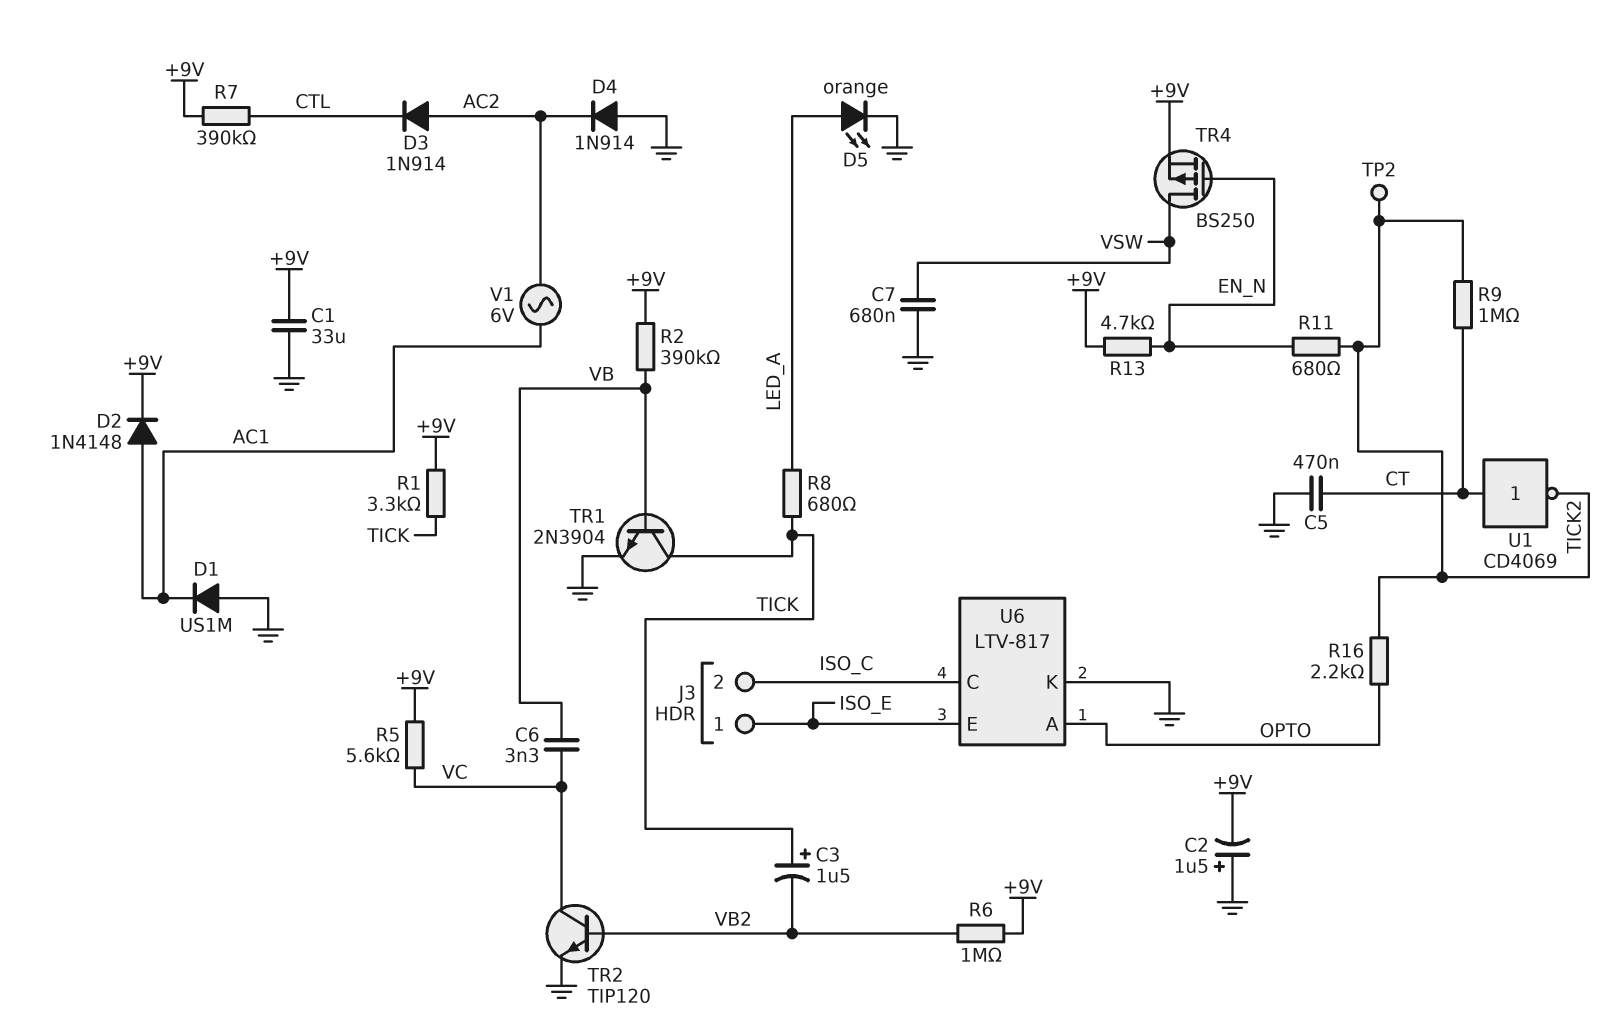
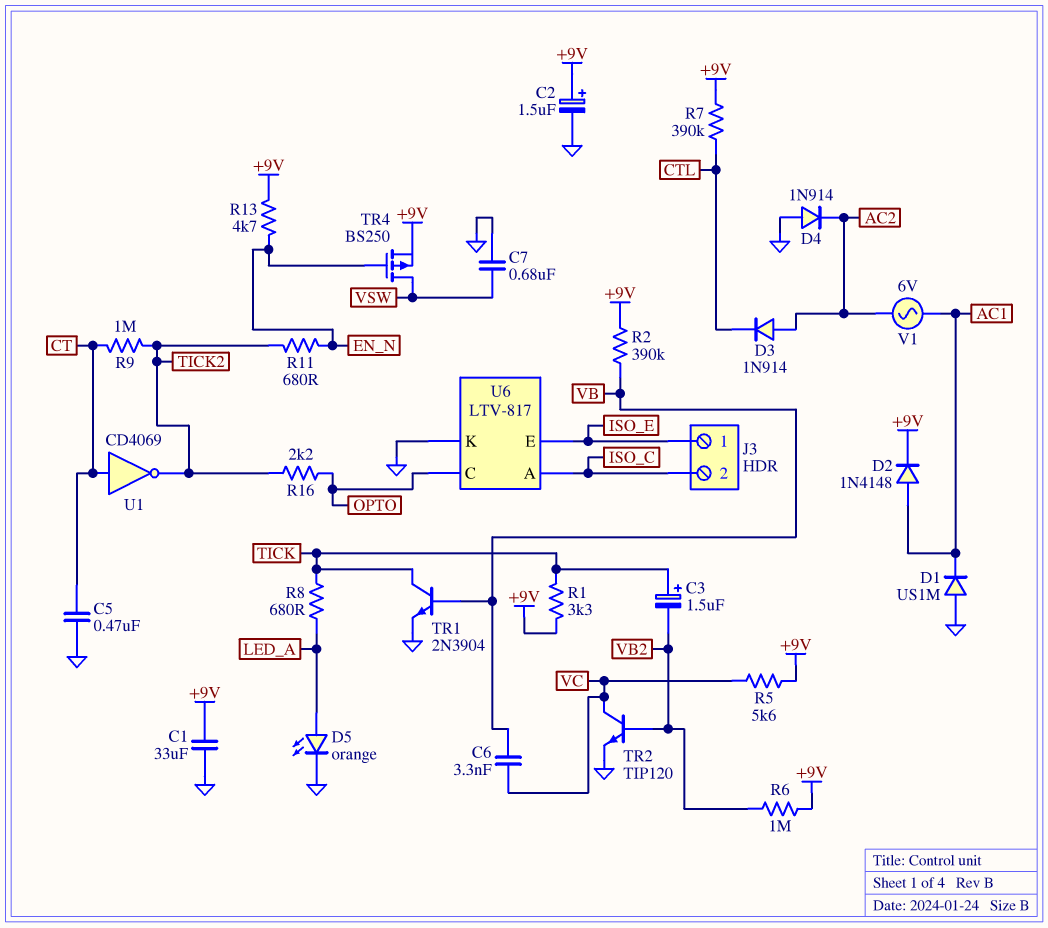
C2: 1.5uF (plus GND, minus +9V) -> 1.5uF (plus +9V, minus GND)
TP2: test point (TICK2) -> none
U6 pin A: OPTO -> ISO_C
U6 pin C: ISO_C -> OPTO

